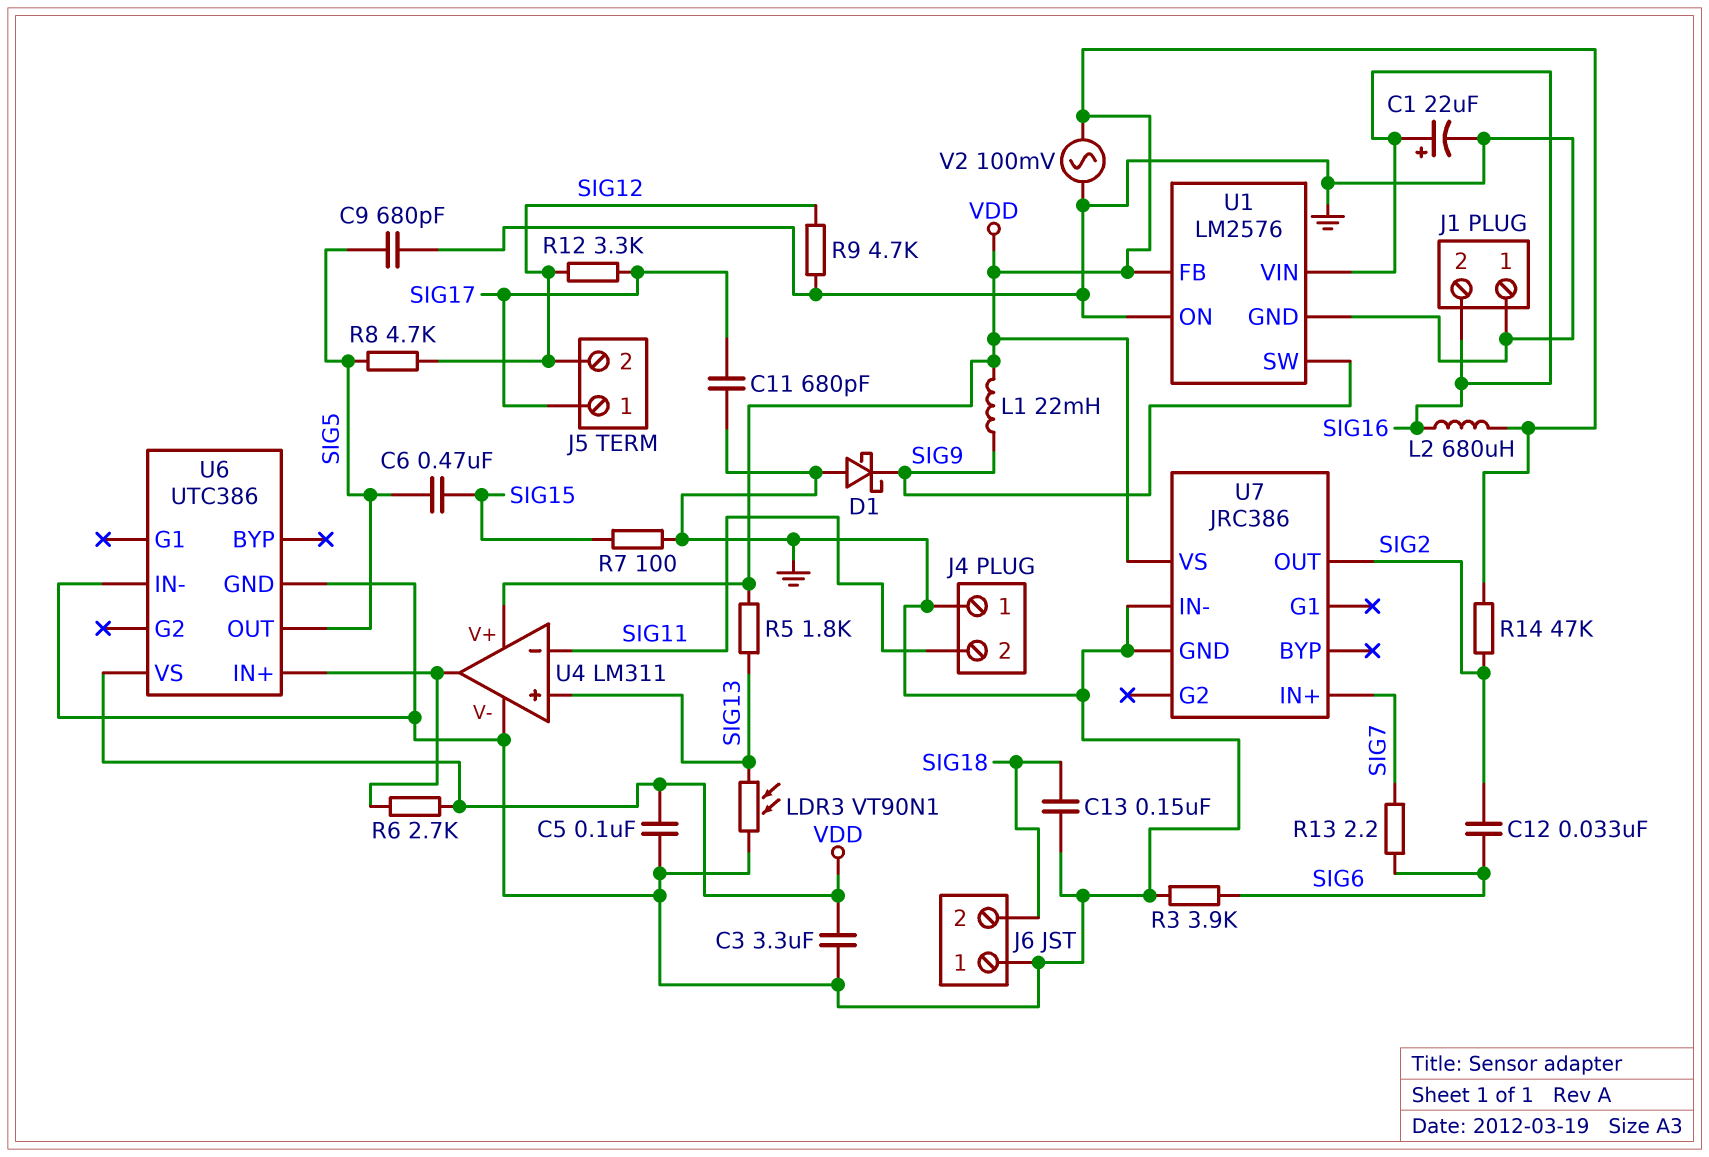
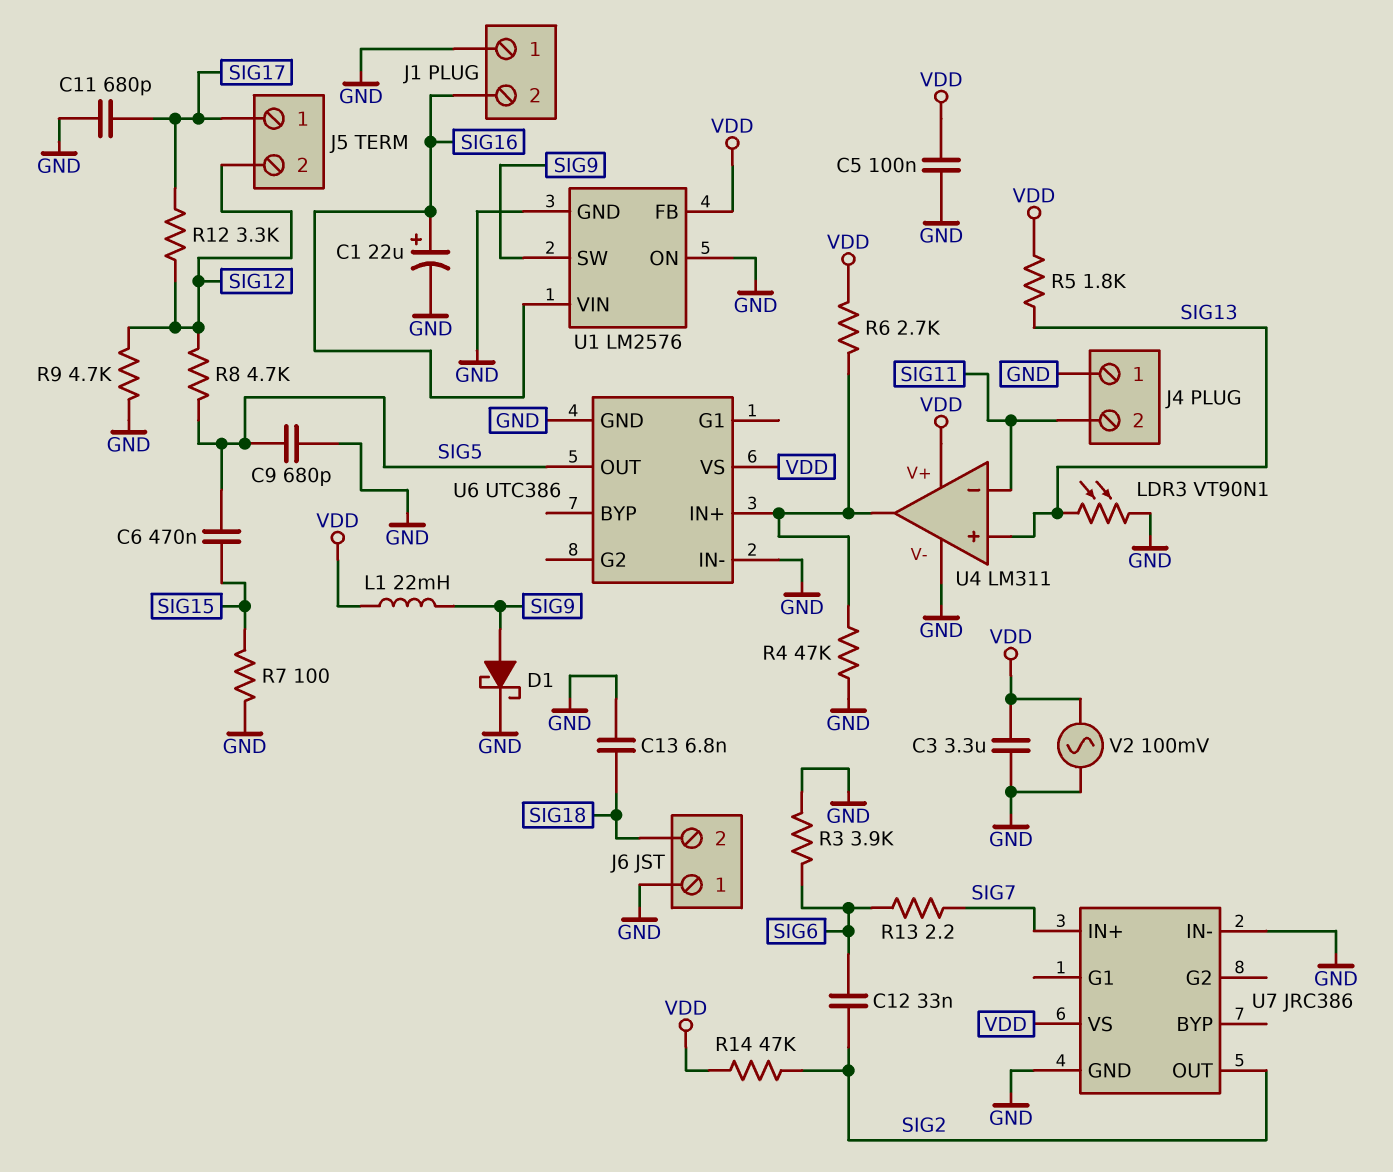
C13: 150nF (GND, SIG18) -> 6.8nF (GND, SIG18)
D1: schottky (A GND, K SIG9) -> schottky (A SIG9, K GND)
L2: 680uH (SIG16, VDD) -> none
R4: none -> 47k (GND, U4/out)

